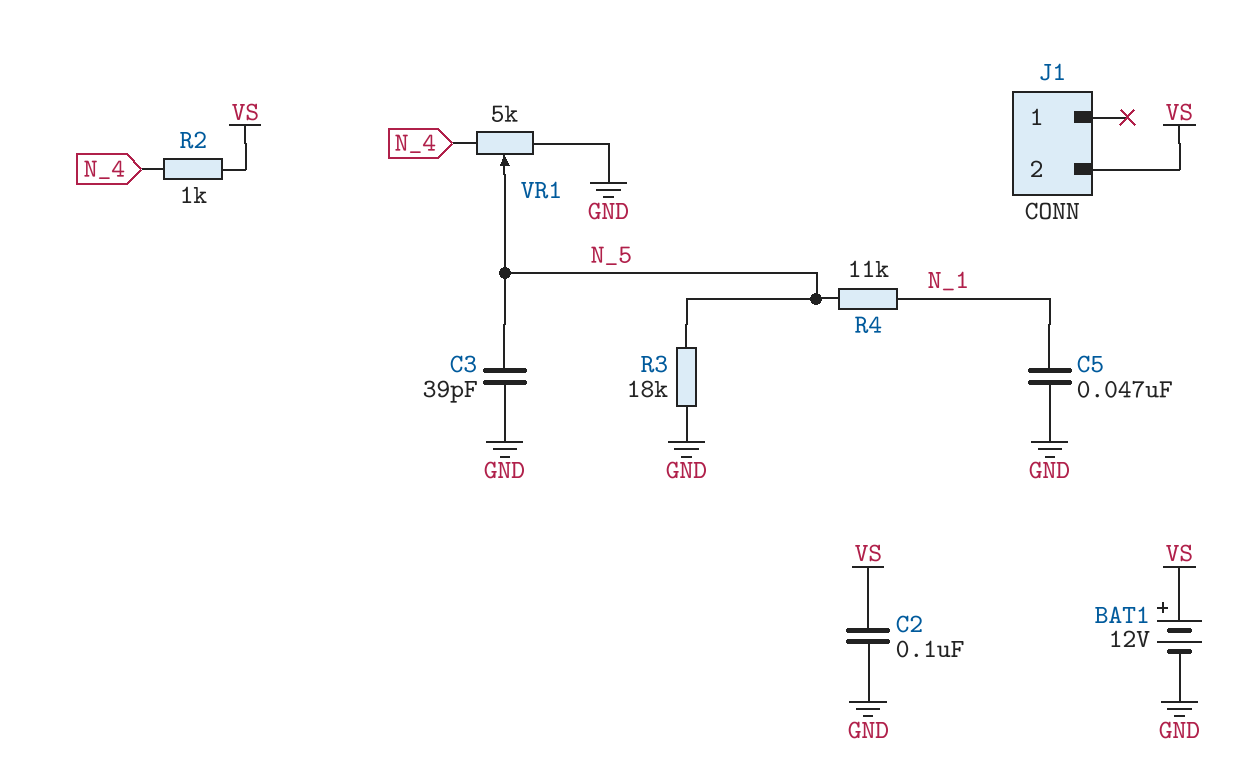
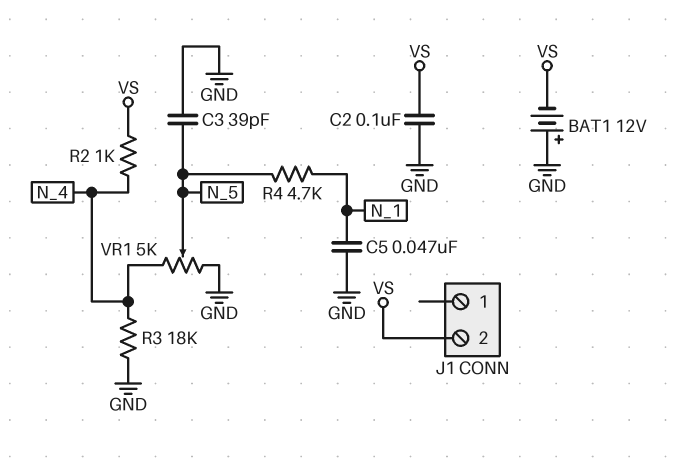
BAT1: 12V (plus VS, minus GND) -> 12V (plus GND, minus VS)
R3: 18k (GND, N_5) -> 18k (GND, N_4)
R4: 11k (N_1, N_5) -> 4.7k (N_1, N_5)

